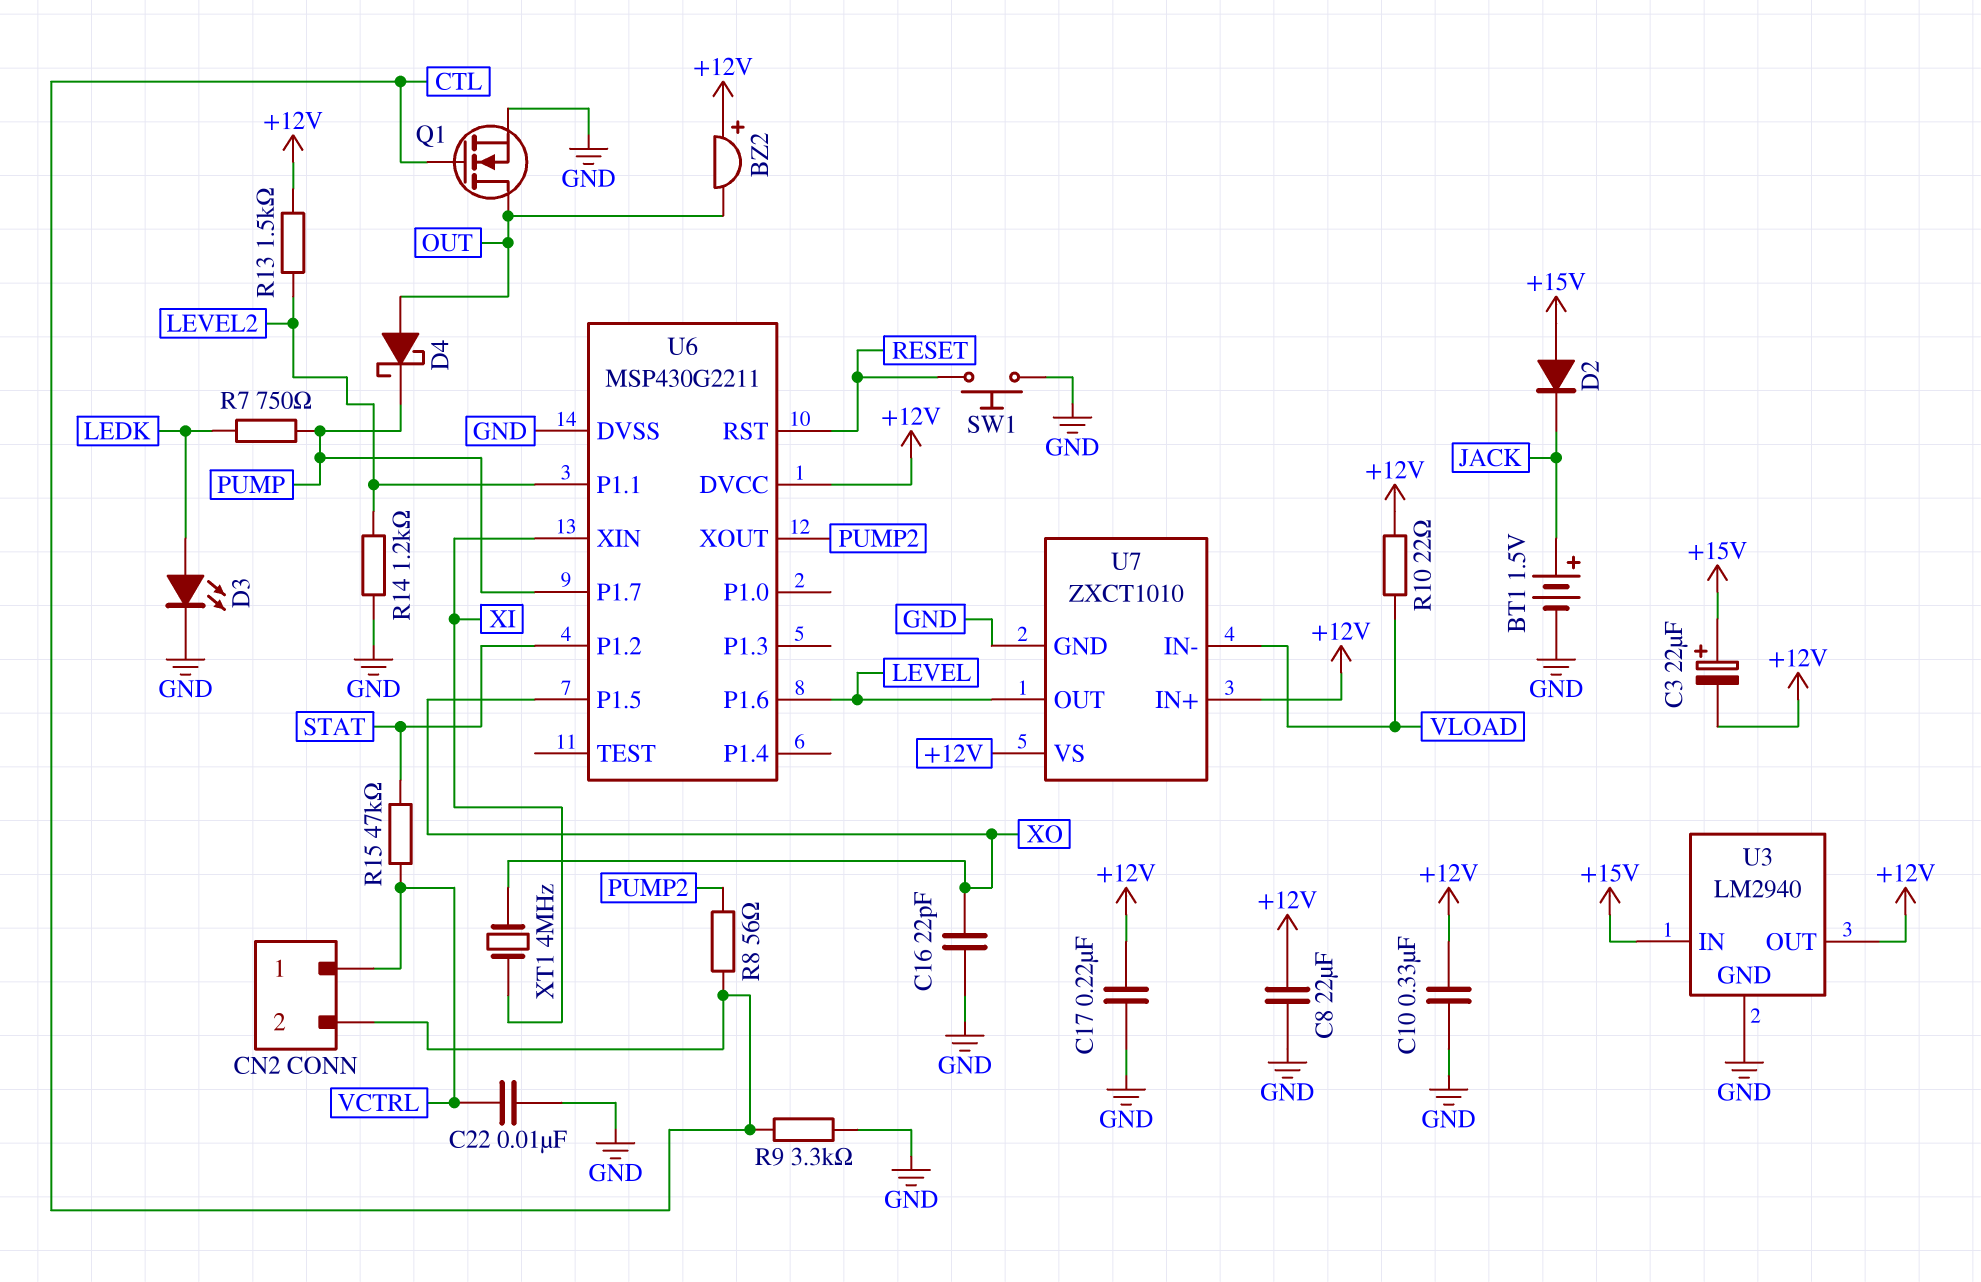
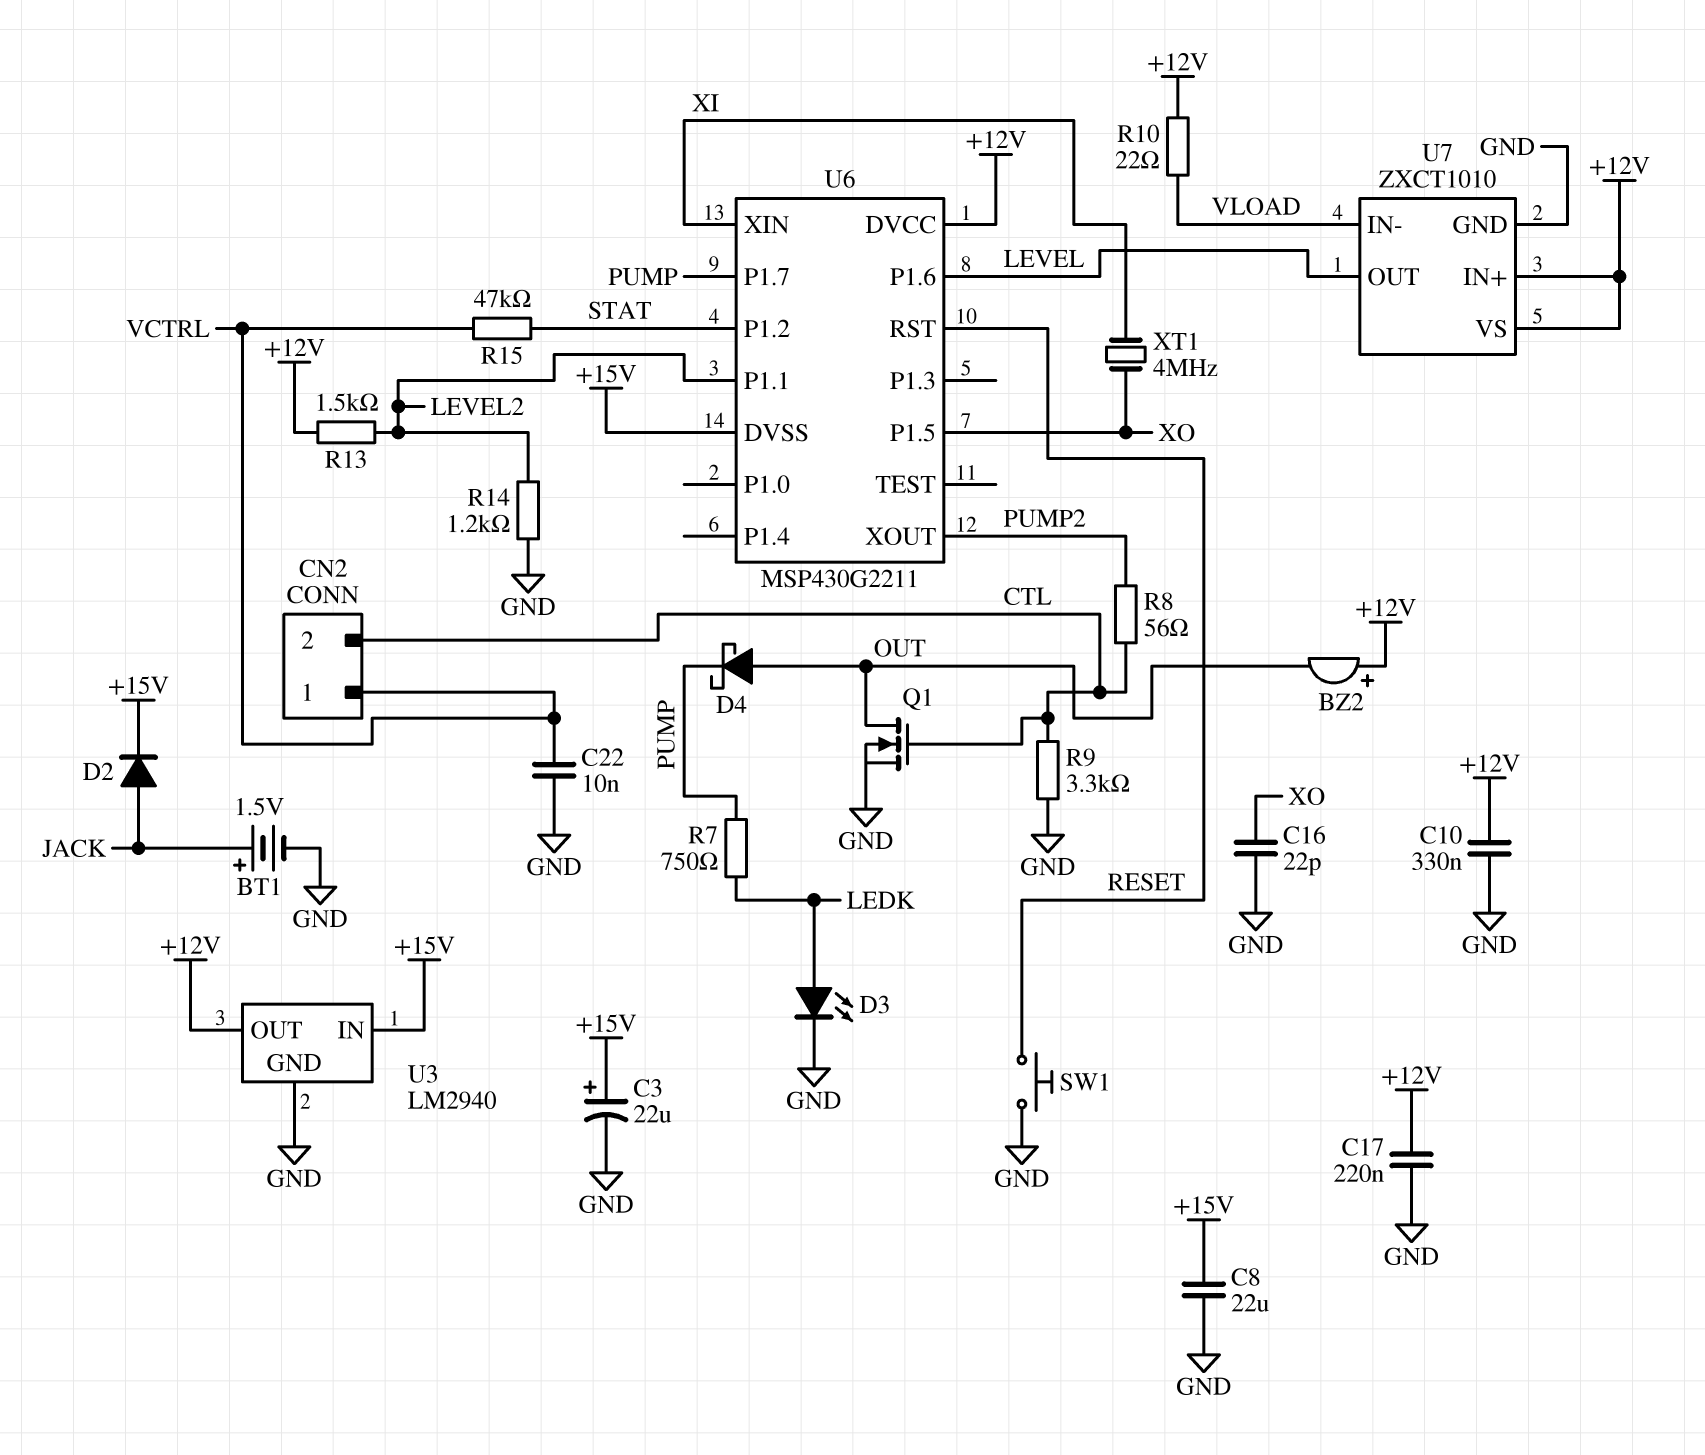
C3: 22uF (plus +15V, minus +12V) -> 22uF (plus +15V, minus GND)
C8: 22uF (+12V, GND) -> 22uF (+15V, GND)
D2: diode (A +15V, K JACK) -> diode (A JACK, K +15V)
U6 pin DVSS: GND -> +15V

